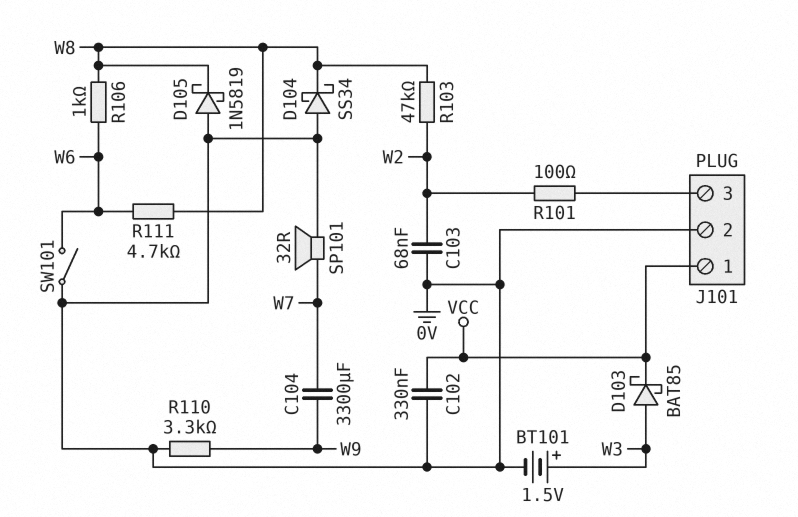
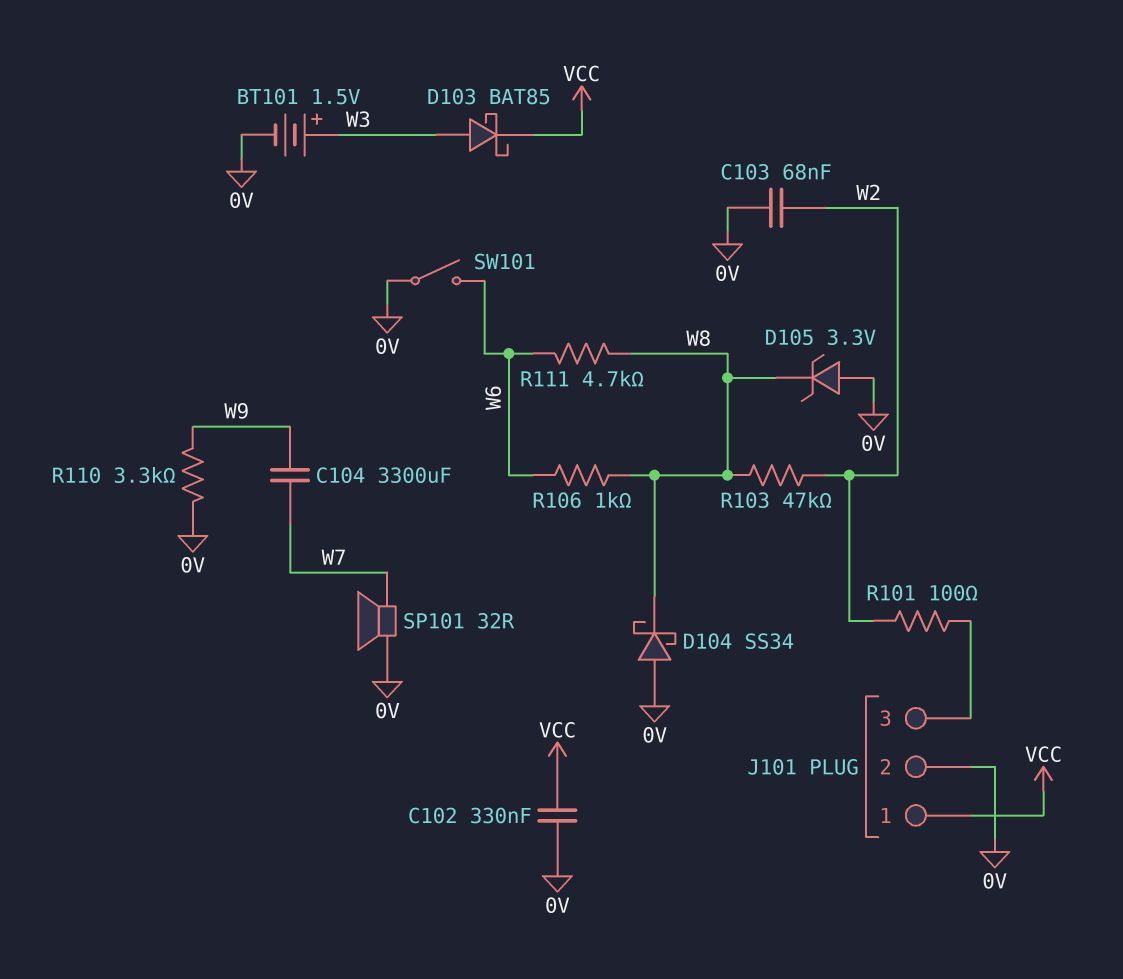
D105: schottky 1N5819 (A 0V, K W8) -> zener 3.3V (A 0V, K W8)

